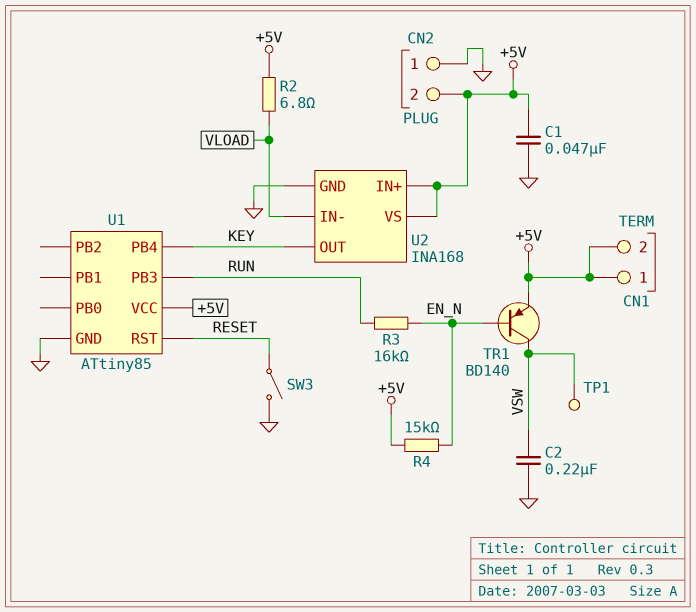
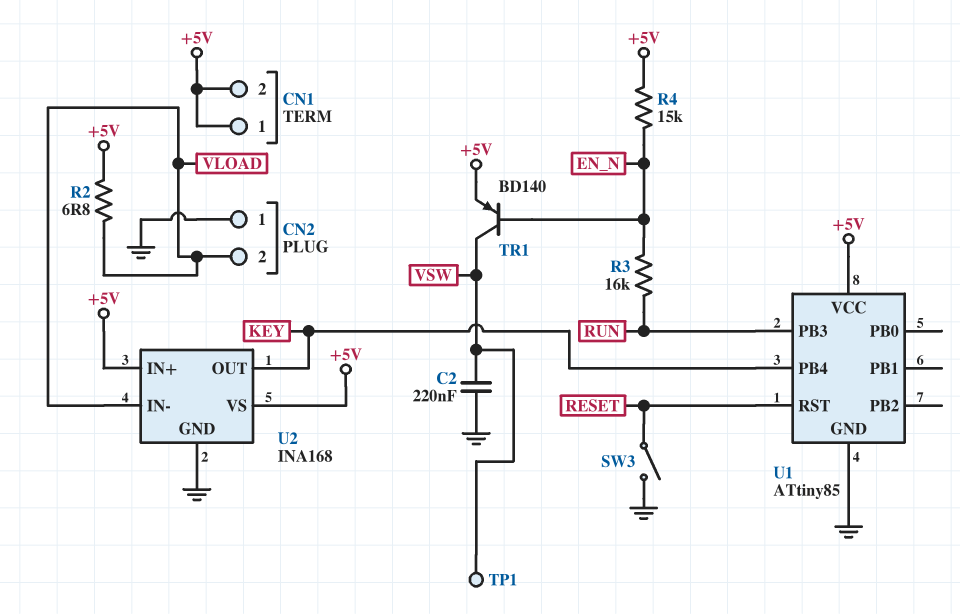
C1: 47nF (+5V, GND) -> none
CN2 pin 2: +5V -> VLOAD

